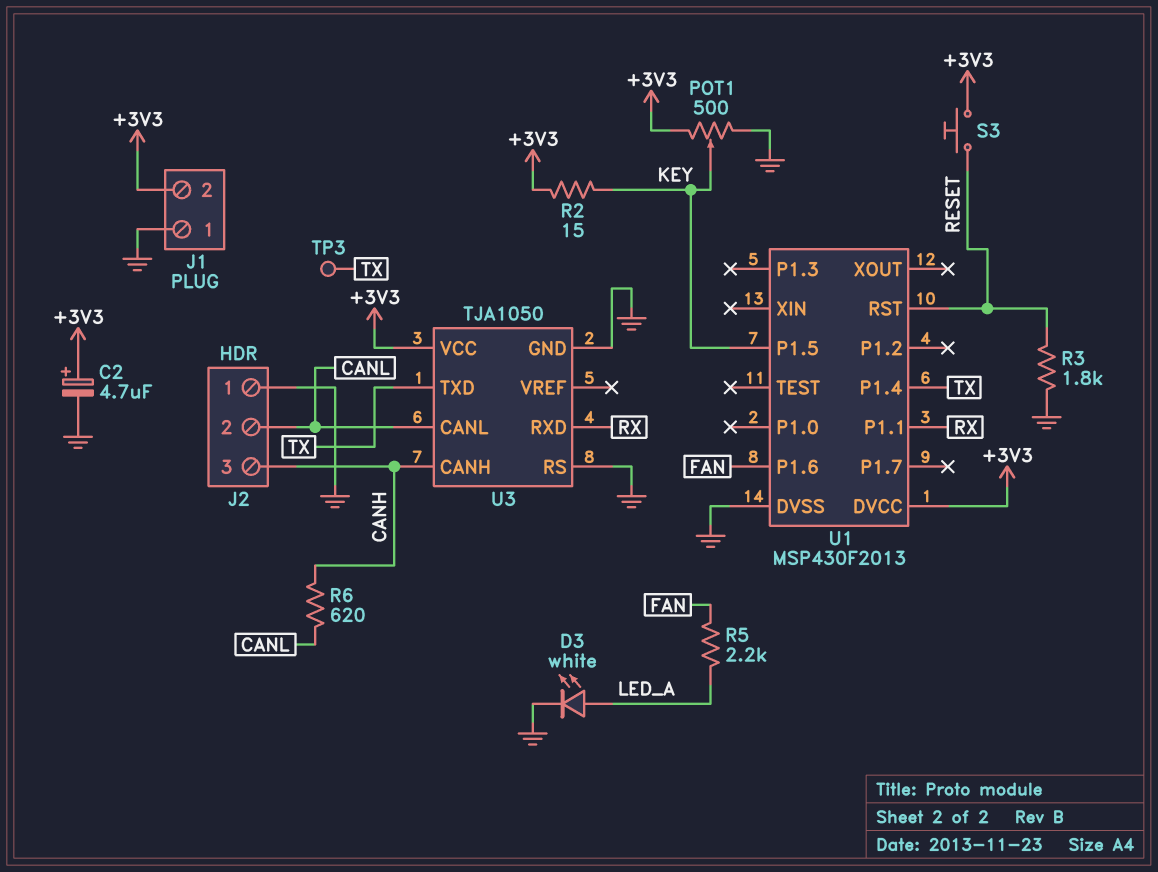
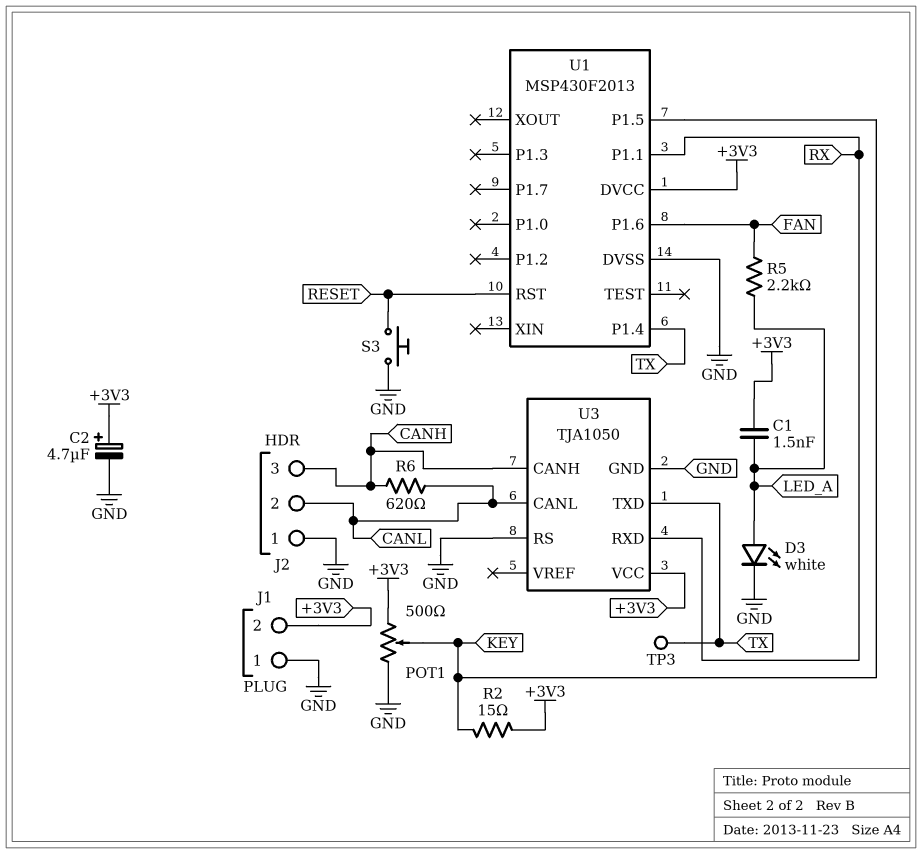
C1: none -> 1.5nF (+3V3, LED_A)
R3: 1.8k (GND, RESET) -> none
S3: button (+3V3, RESET) -> button (GND, RESET)

